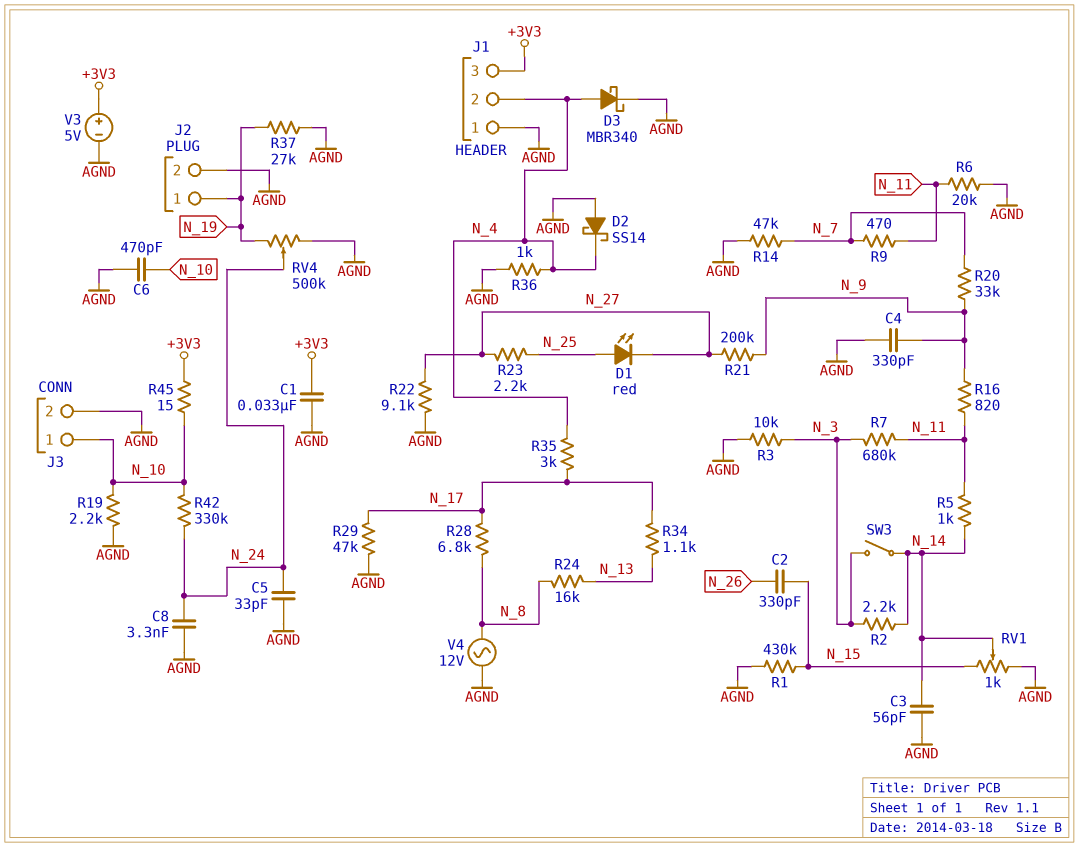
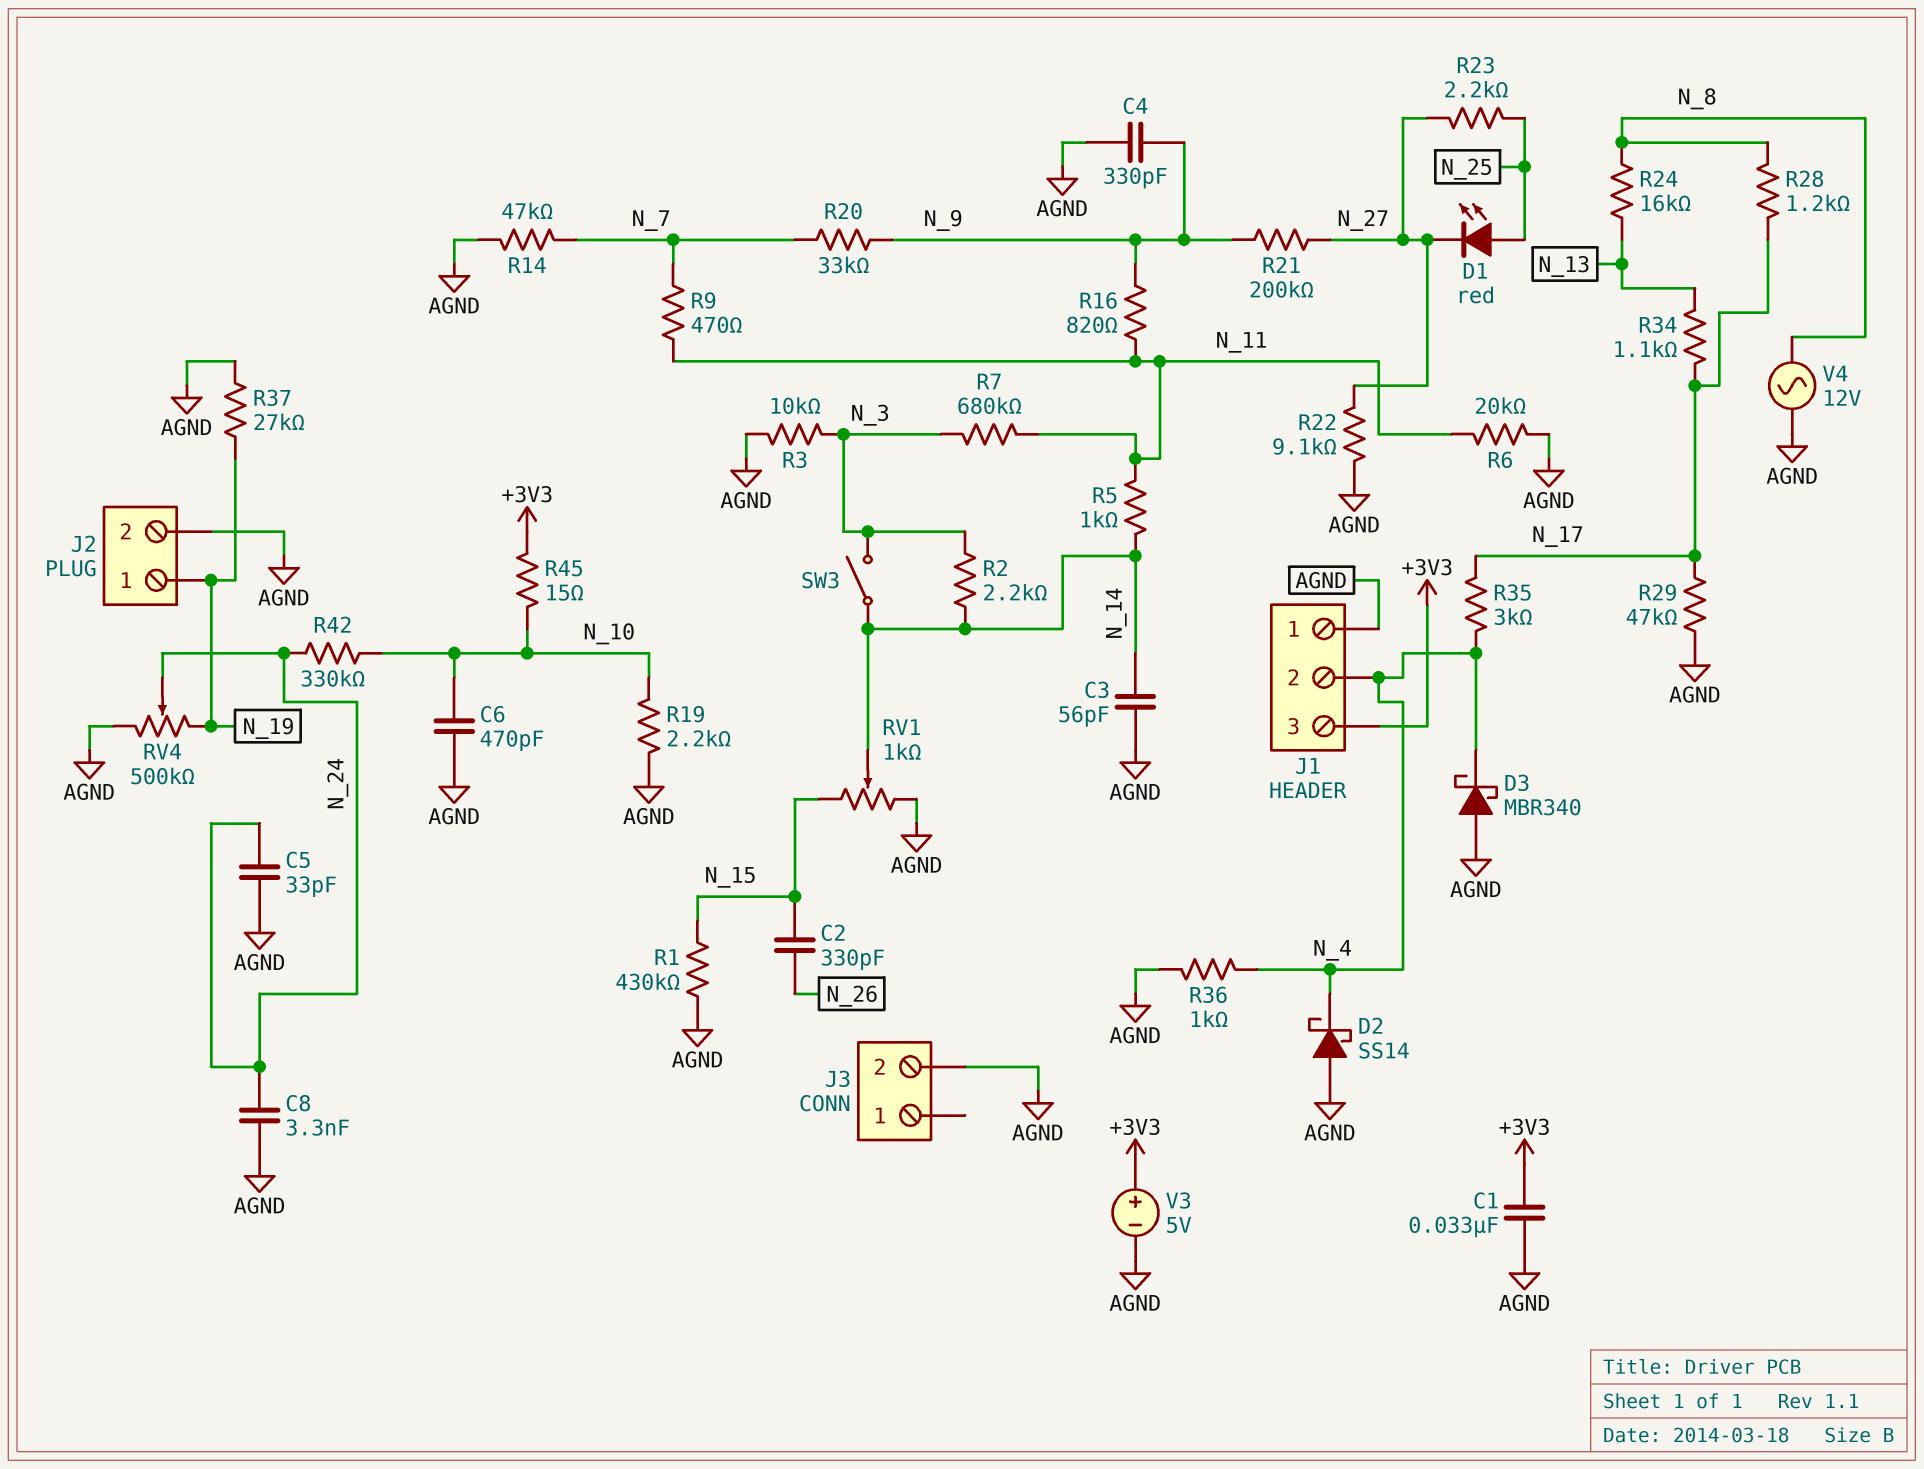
D3: schottky MBR340 (A N_4, K AGND) -> schottky MBR340 (A AGND, K N_4)
J3 pin 1: N_10 -> none
R28: 6.8k (N_8, N_17) -> 1.2k (N_8, N_17)

